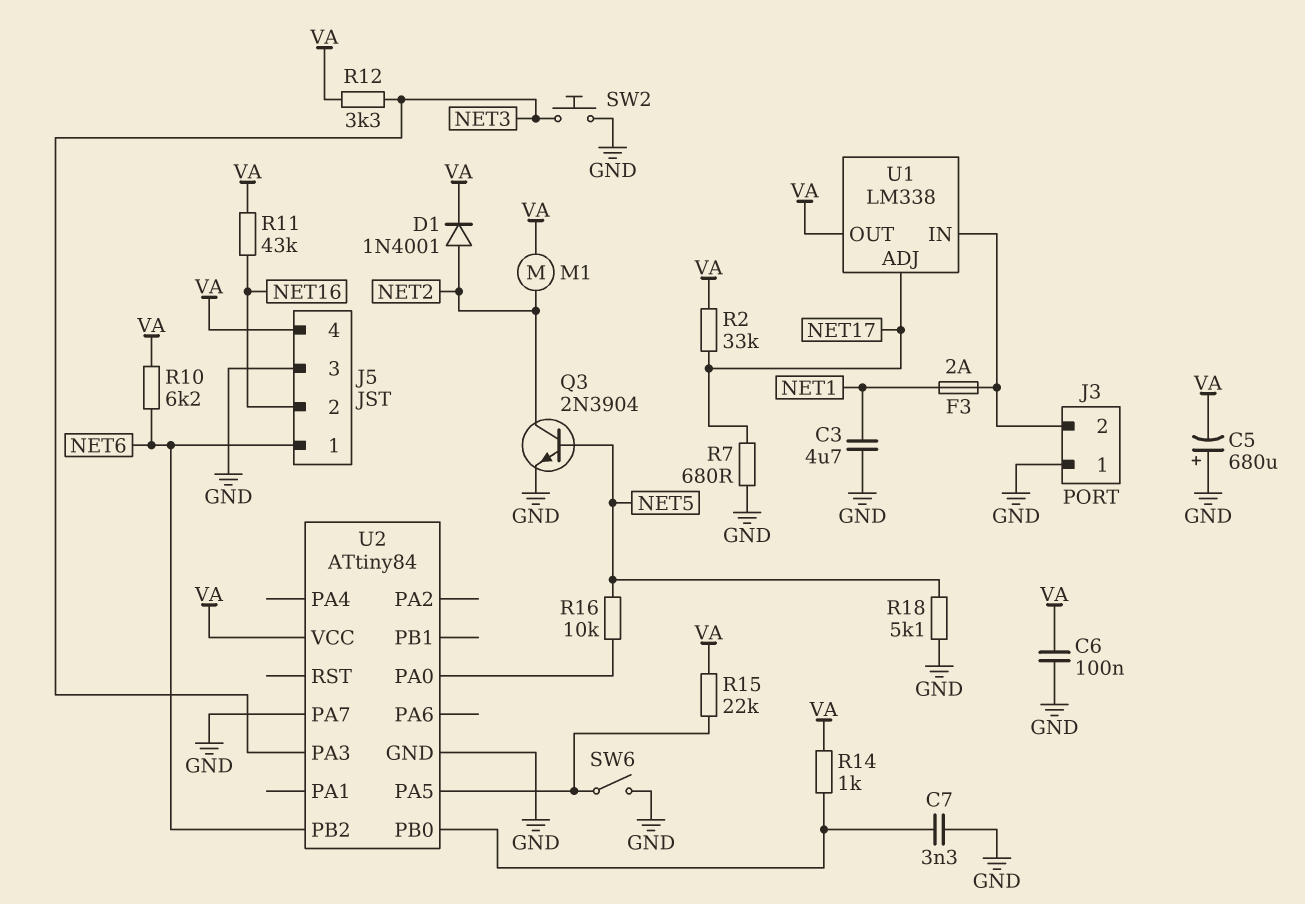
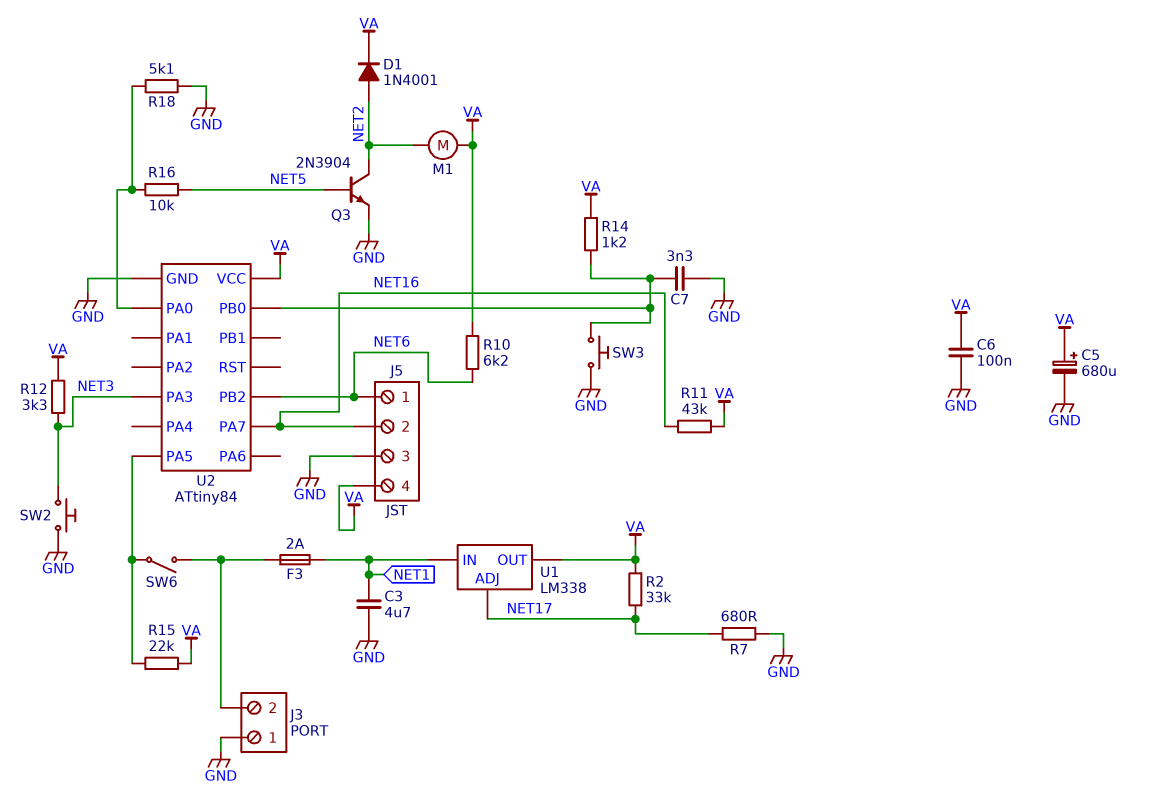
C5: 680uF (plus GND, minus VA) -> 680uF (plus VA, minus GND)
R14: 1k (U2/PB0, VA) -> 1.2k (U2/PB0, VA)
R18: 5.1k (GND, NET5) -> 5.1k (GND, U2/PA0)
SW3: none -> button (GND, U2/PB0)
SW6: switch (GND, U2/PA5) -> switch (J3/2, U2/PA5)
U1 pin IN: J3/2 -> NET1
U2 pin PA7: GND -> NET16

